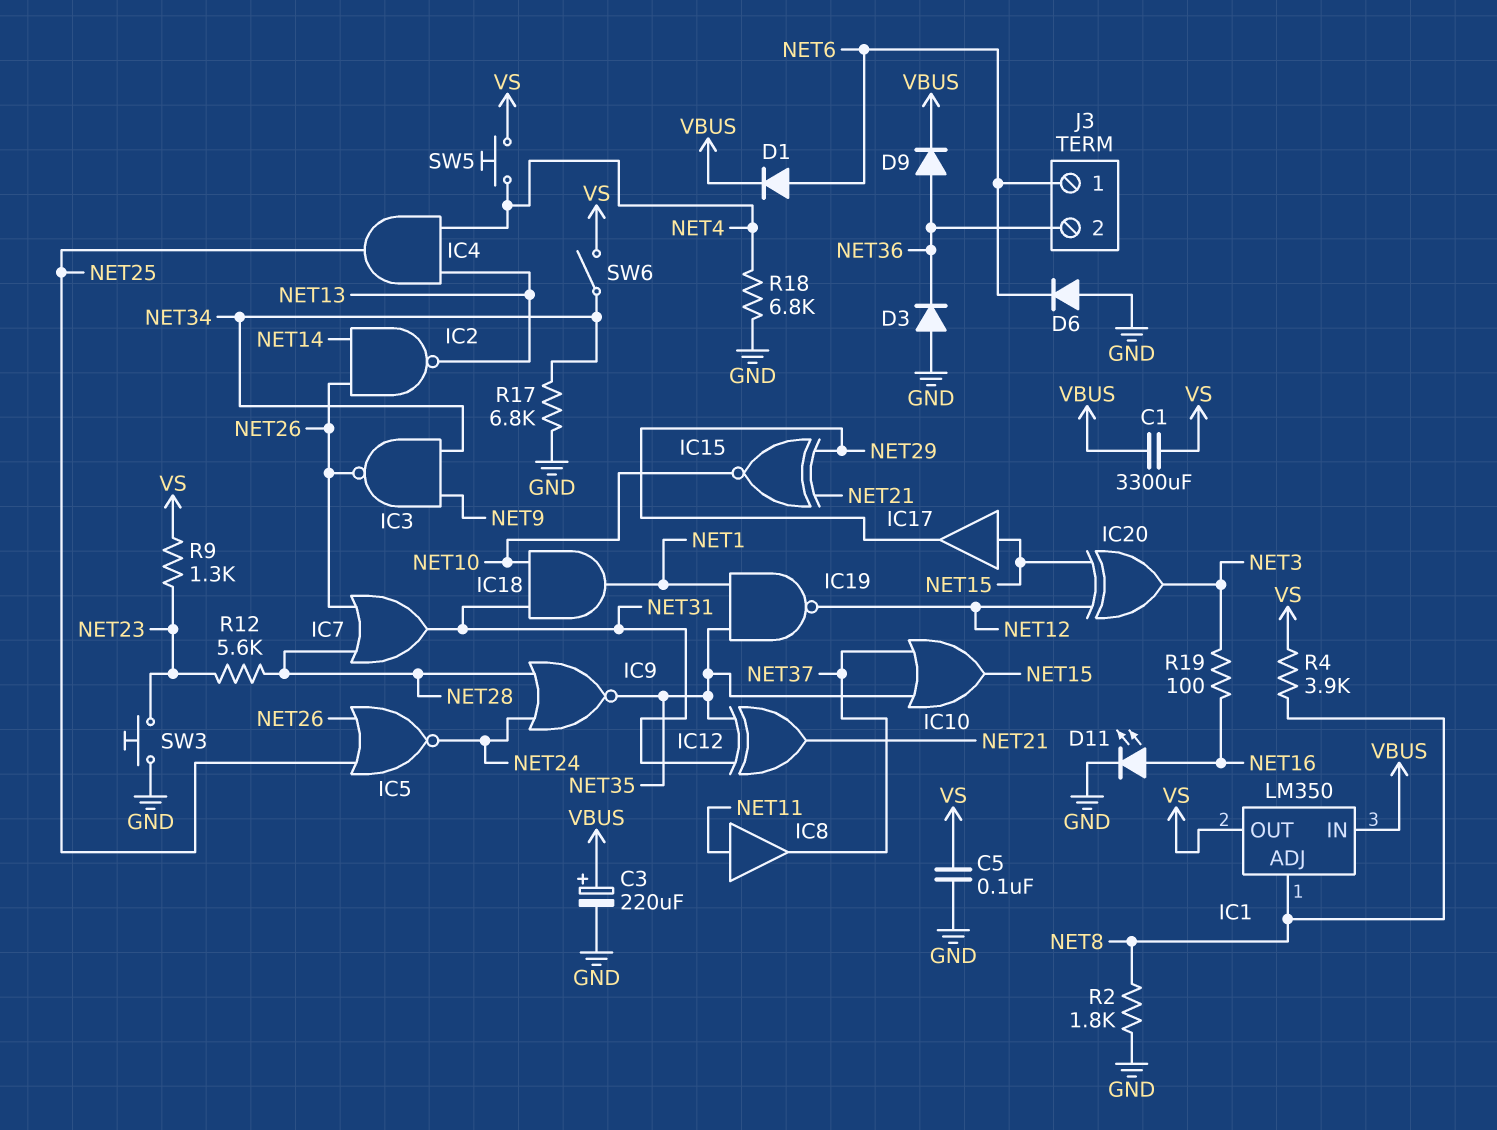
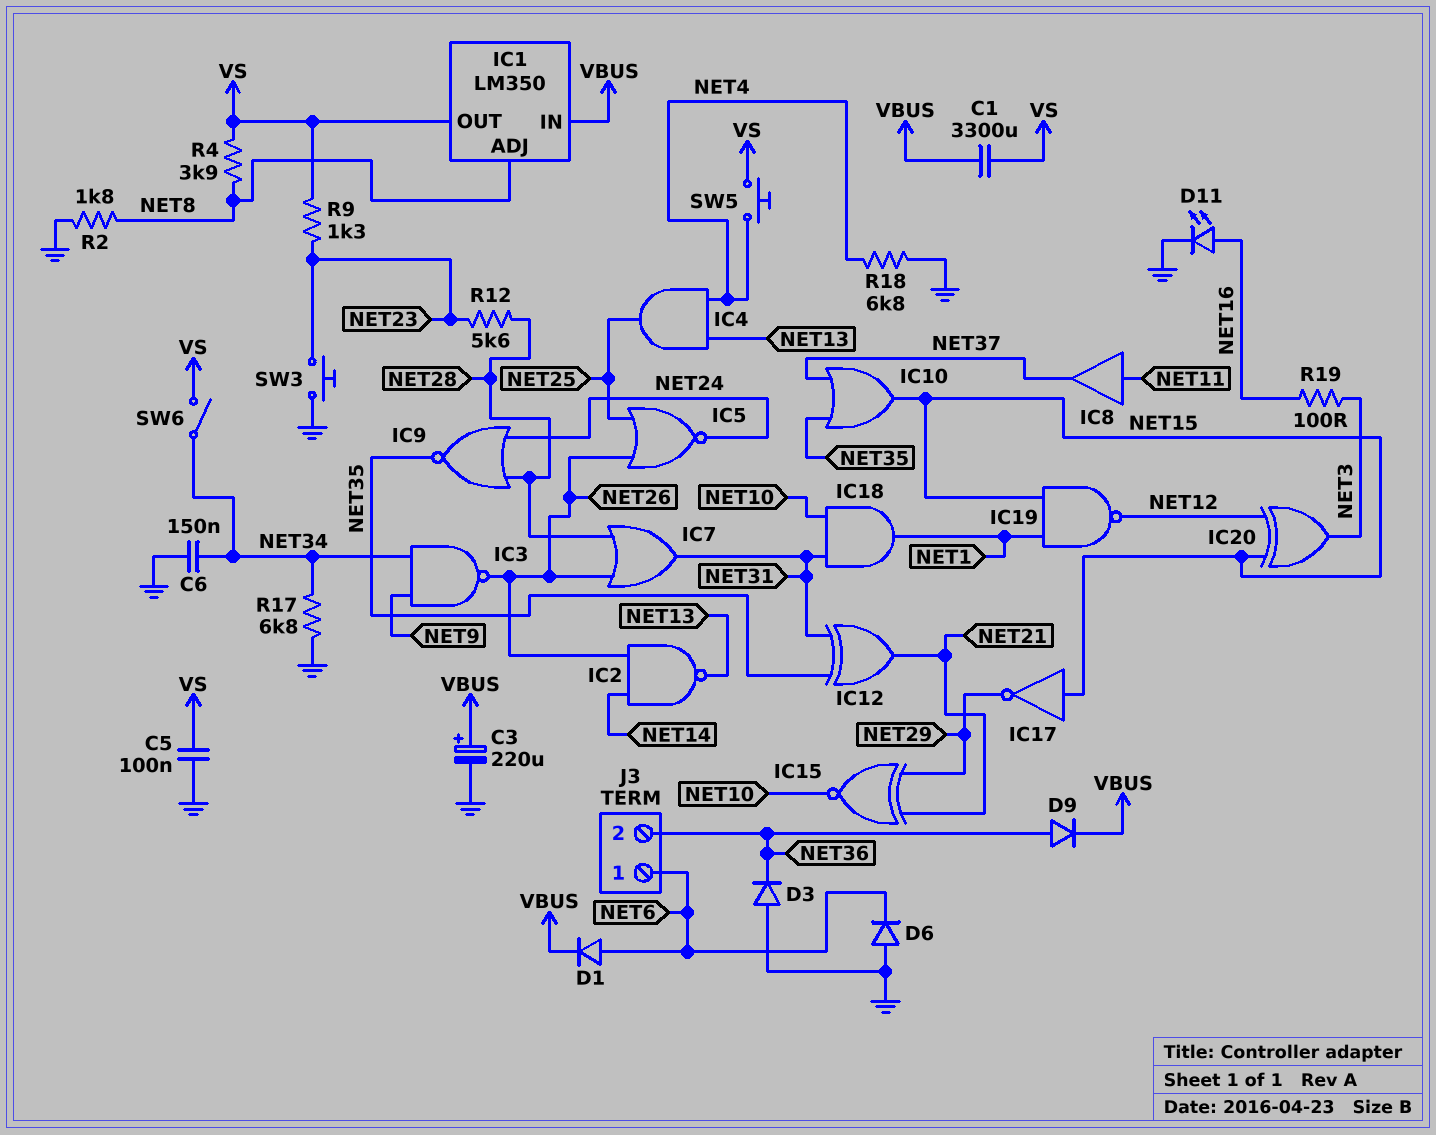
C6: none -> 150nF (GND, NET34)
IC17: buffer (in NET15, out NET29) -> NOT (in NET15, out NET29)
IC19: NAND (in NET1, in NET35, out NET12) -> NAND (in NET1, in NET15, out NET12)

